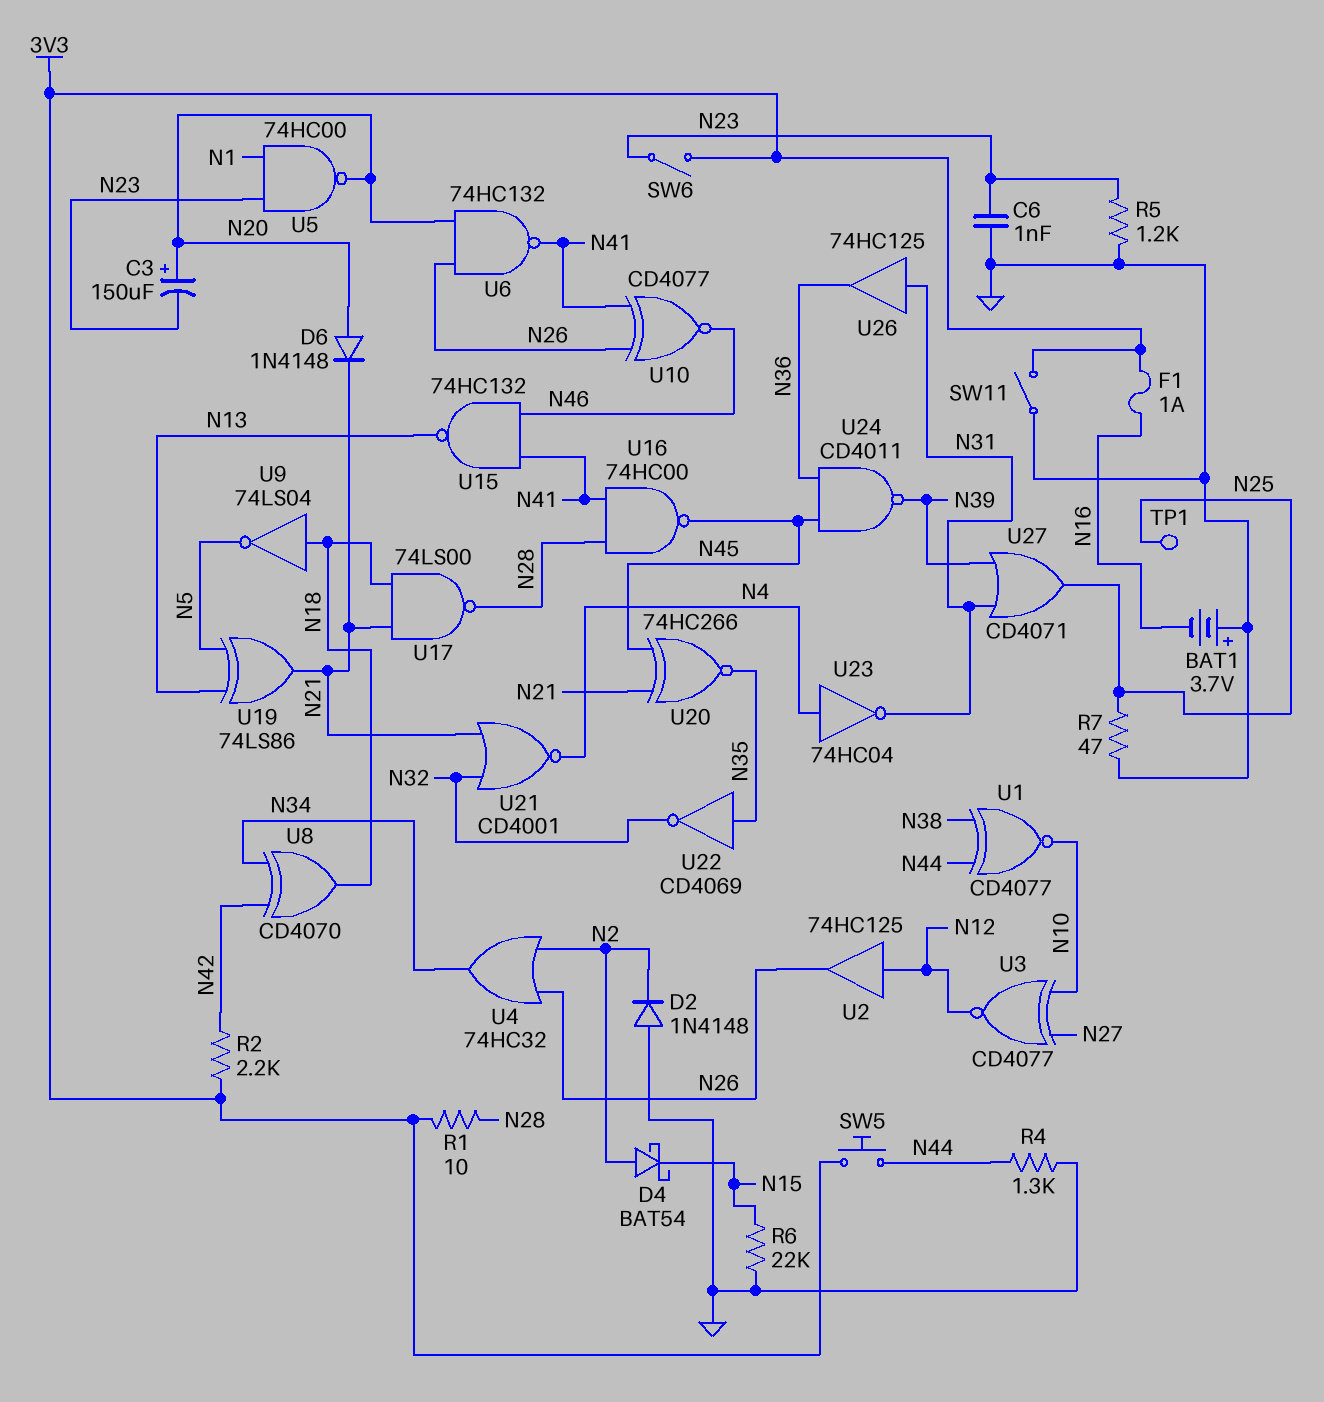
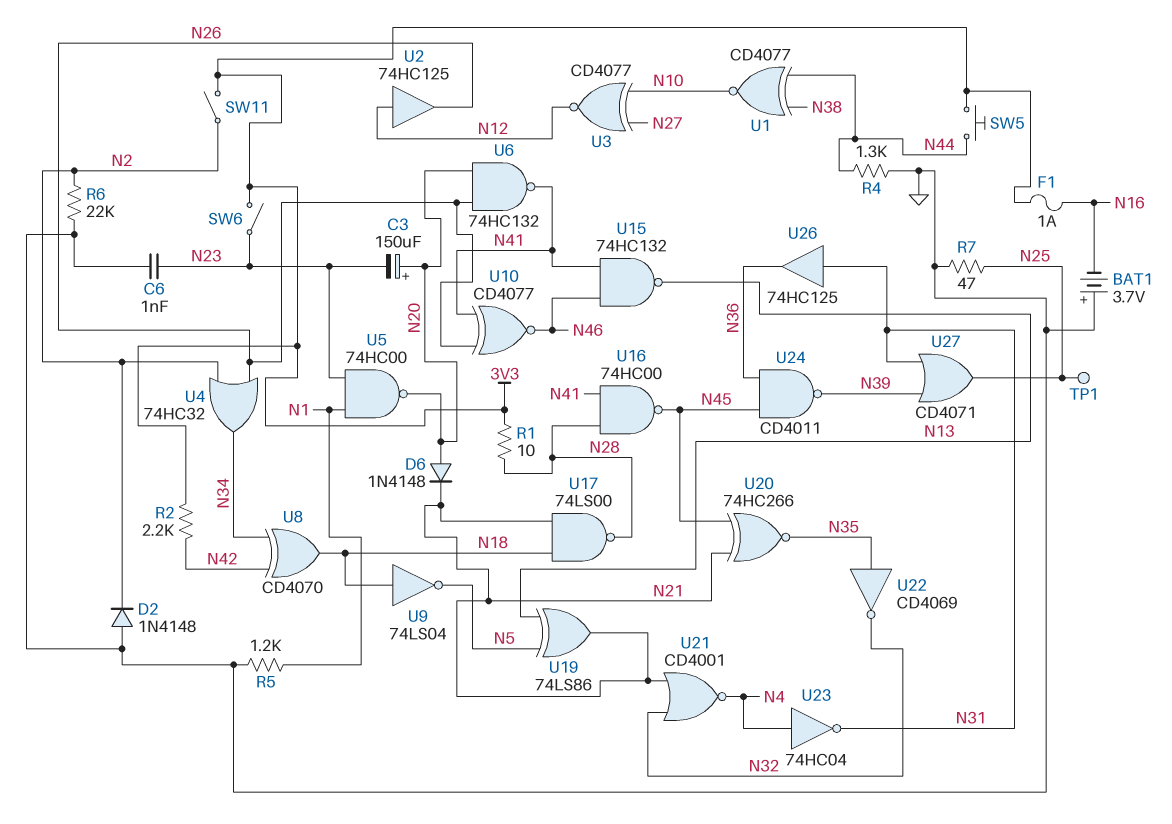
D4: schottky BAT54 (A N2, K N15) -> none
R5: 1.2k (GND, N23) -> 1.2k (GND, N1)
R6: 22k (GND, N15) -> 22k (GND, N2)
SW11: switch (3V3, GND) -> switch (3V3, N2)

